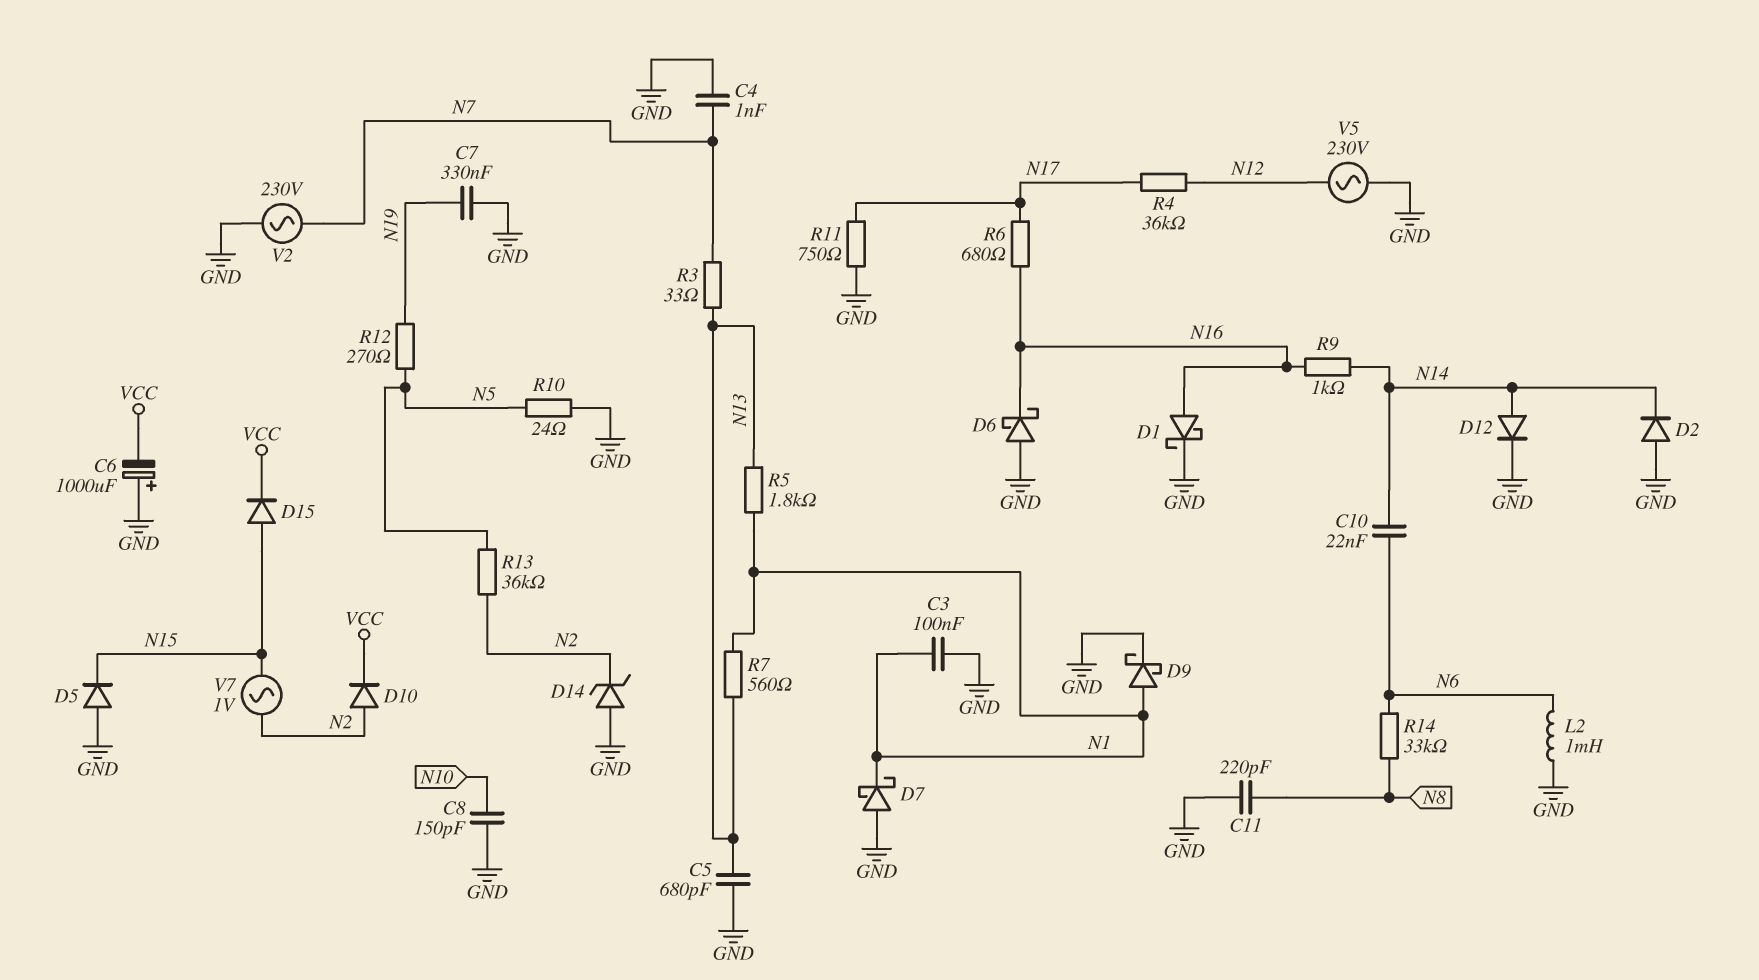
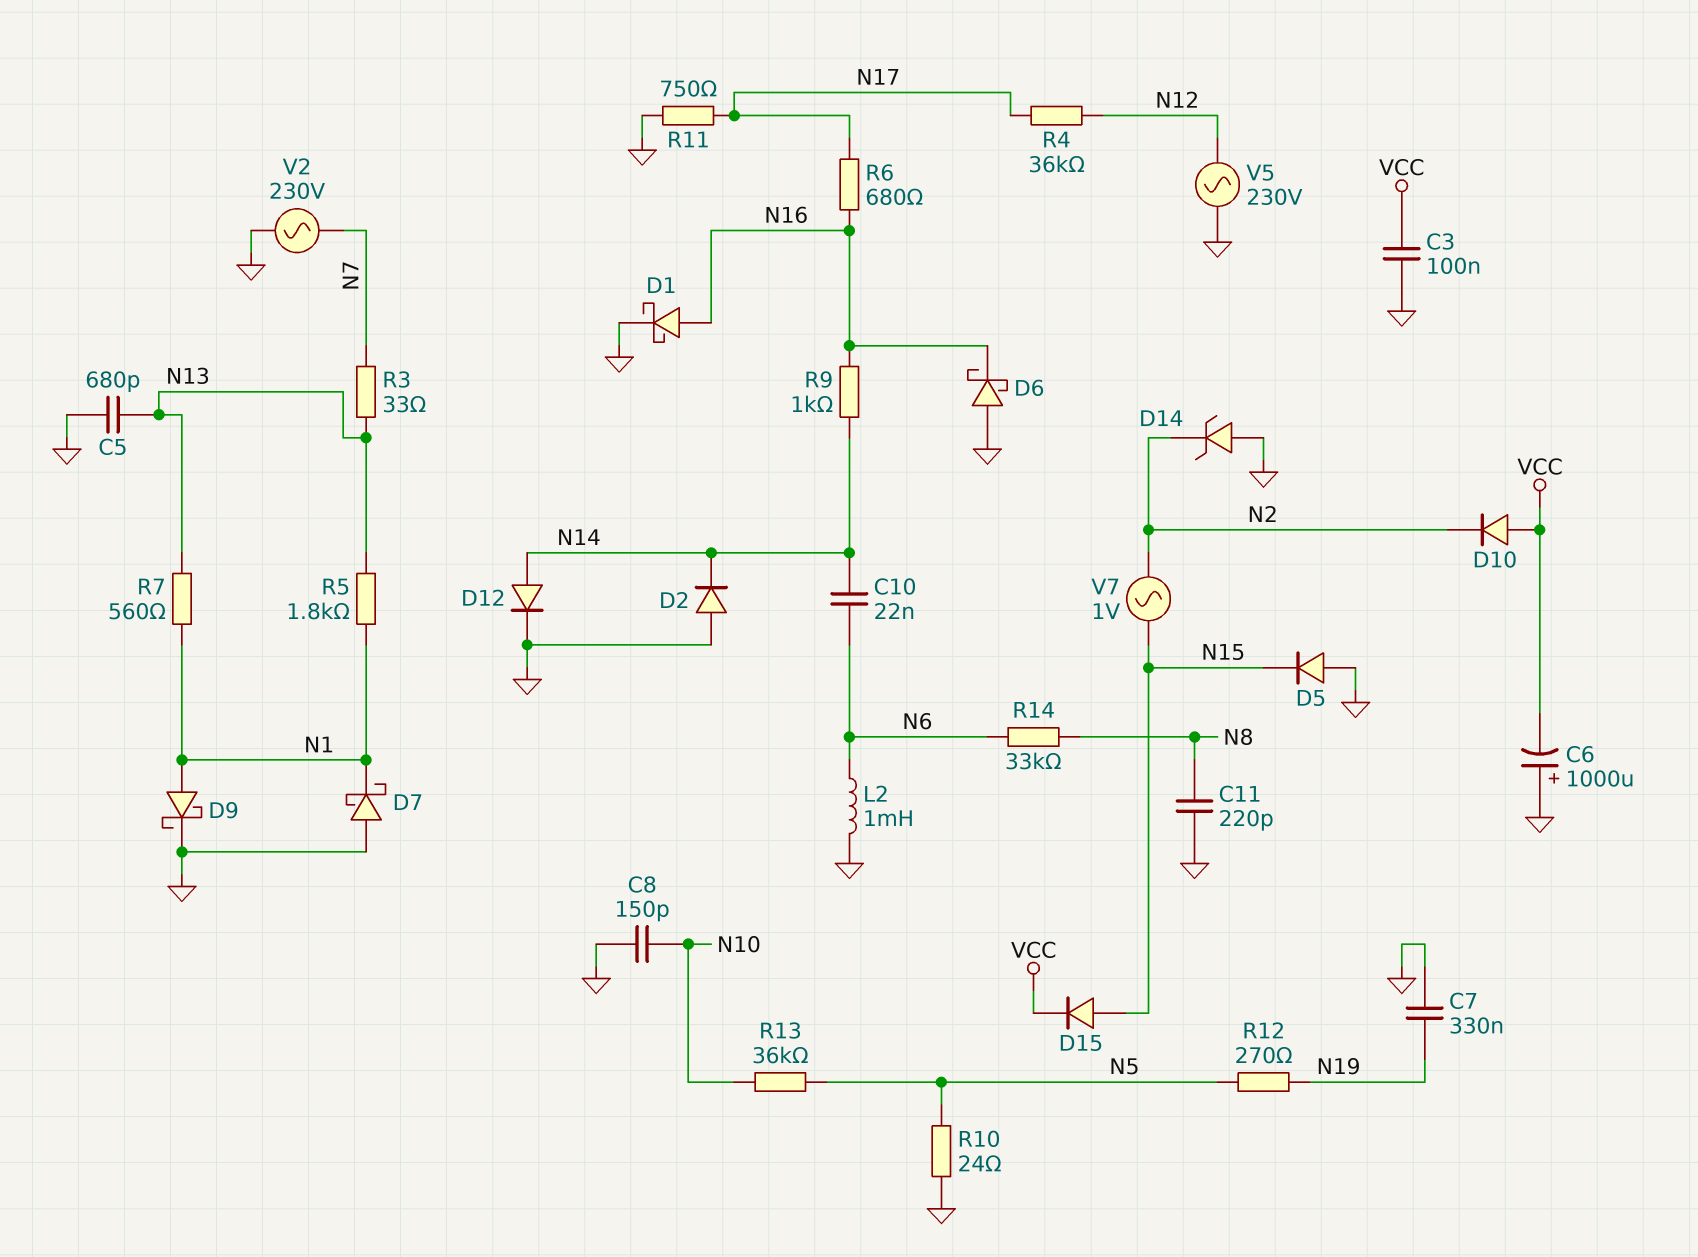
C3: 100nF (GND, N1) -> 100nF (GND, VCC)
C4: 1nF (GND, N7) -> none
D10: diode (A N2, K VCC) -> diode (A VCC, K N2)
R13: 36k (N2, N5) -> 36k (N5, N10)

